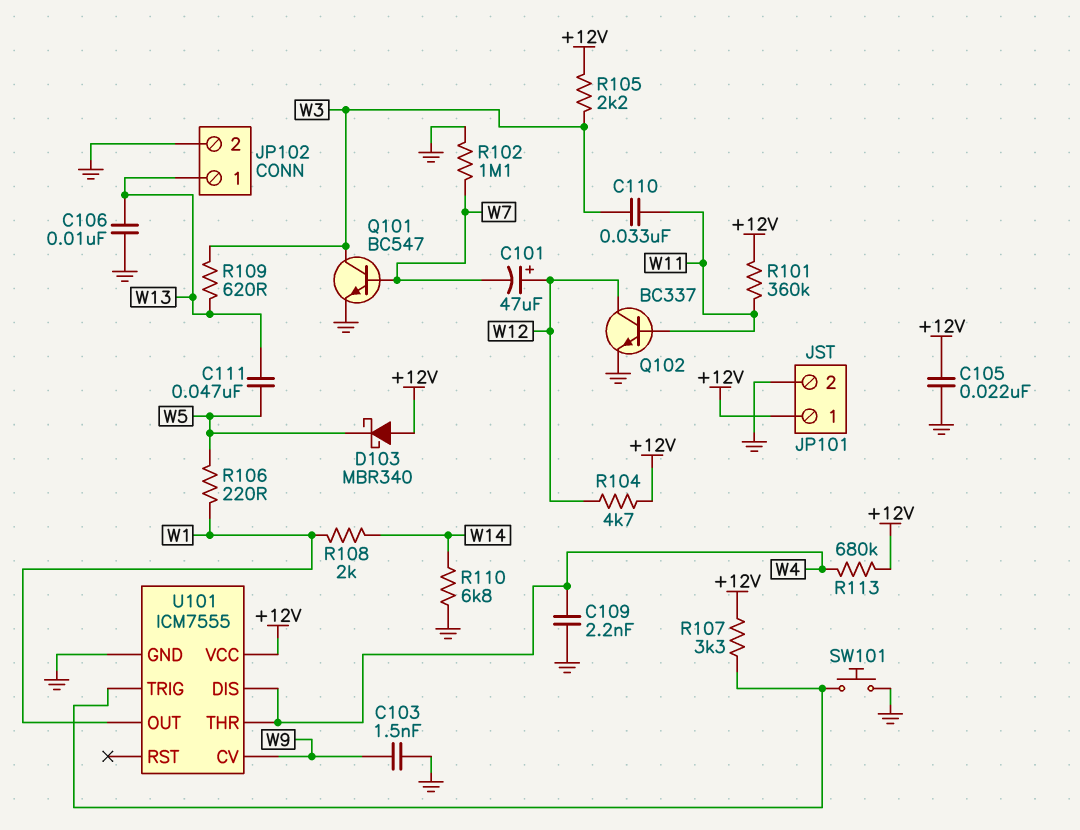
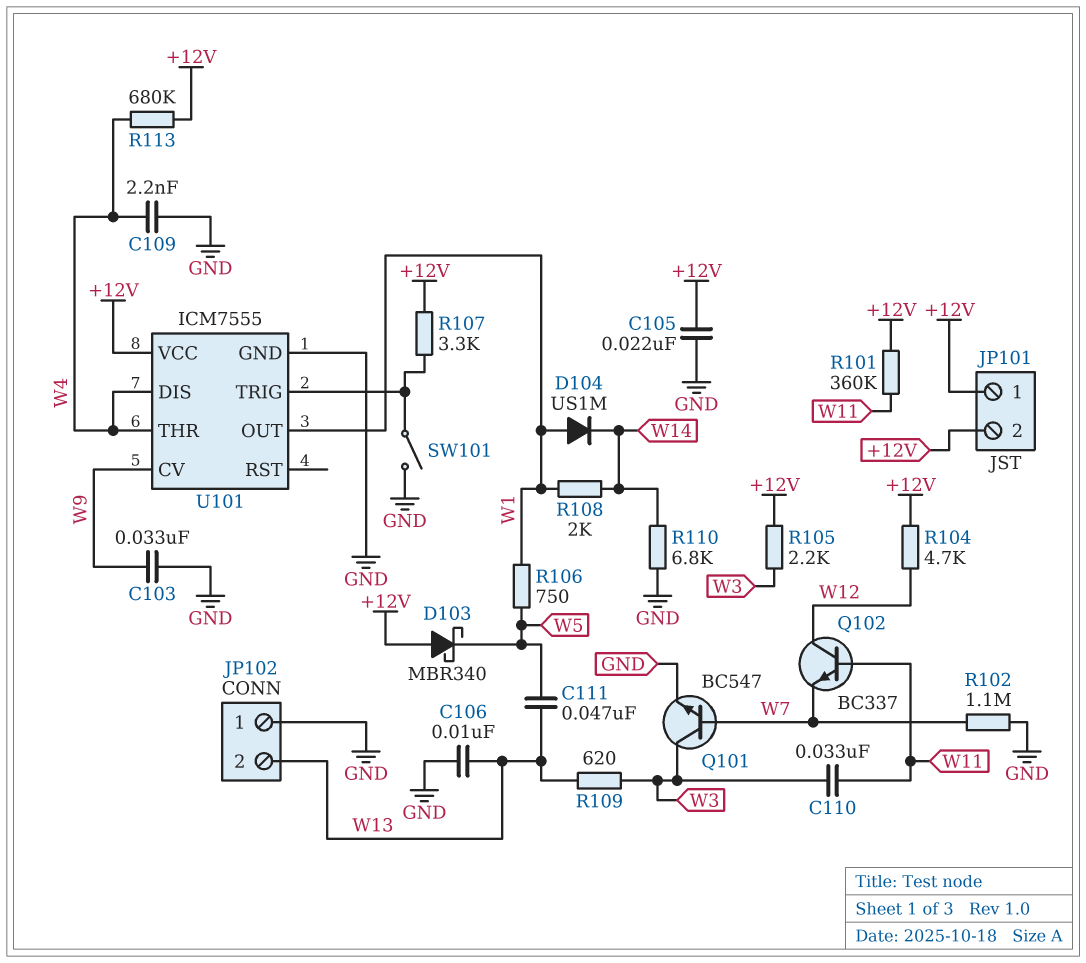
C101: 47uF (plus W12, minus W7) -> none
C103: 1.5nF (GND, W9) -> 33nF (GND, W9)
D104: none -> diode US1M (A W1, K W14)
JP101 pin 2: GND -> +12V
JP102 pin 1: W13 -> GND
JP102 pin 2: GND -> W13
Q102: NPN BC337 (B W11, C W12, E GND) -> NPN BC337 (B W11, C W12, E W7)
R106: 220 (W1, W5) -> 750 (W1, W5)
SW101: button (GND, U101/TRIG) -> switch (GND, U101/TRIG)

